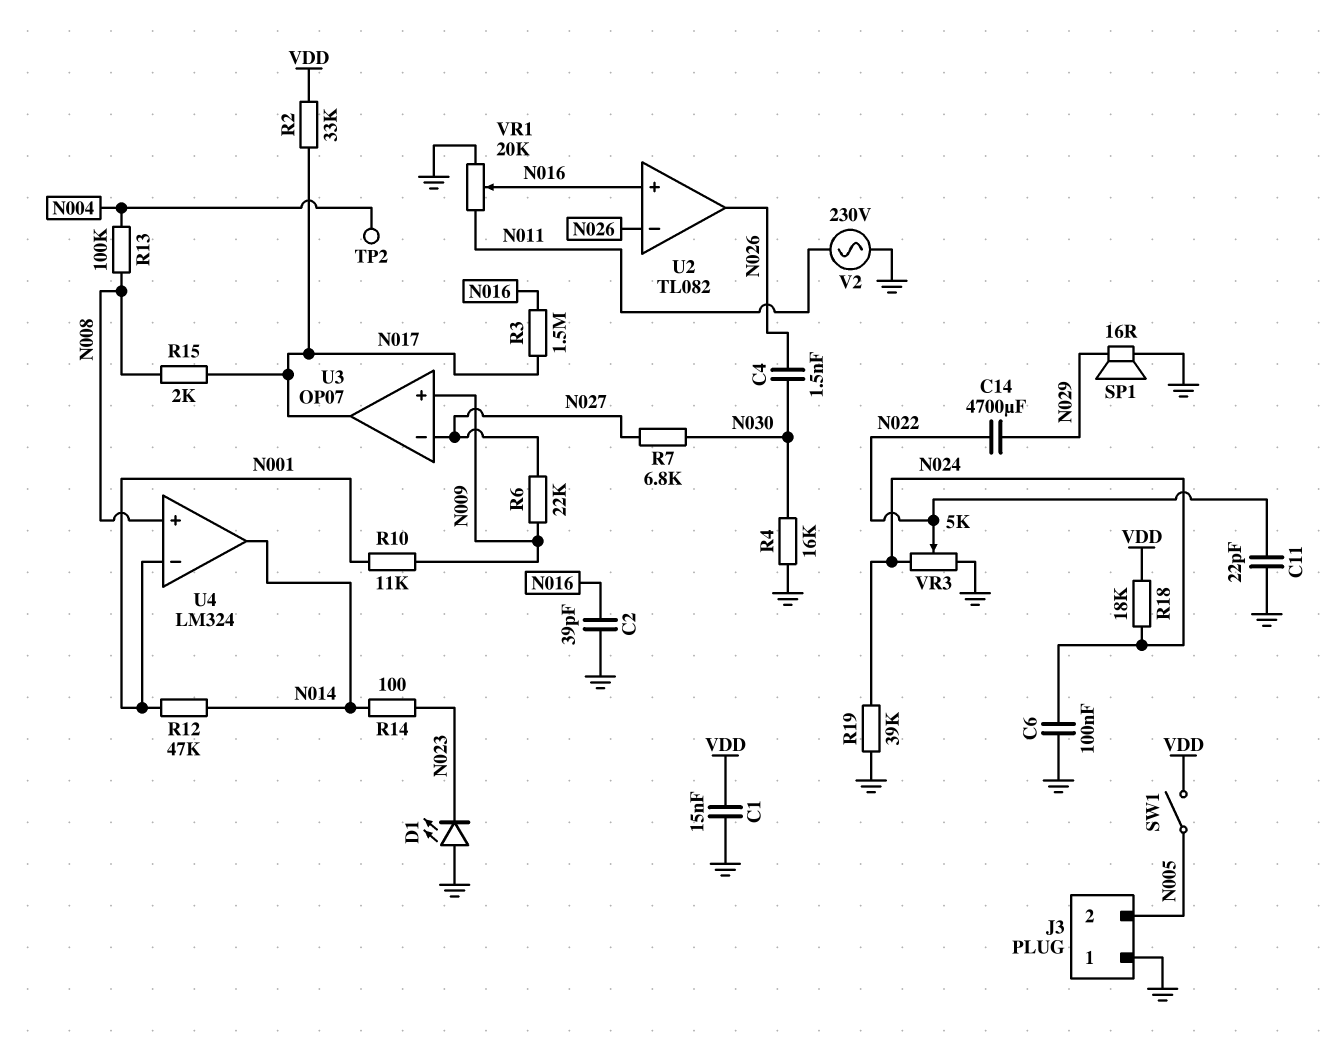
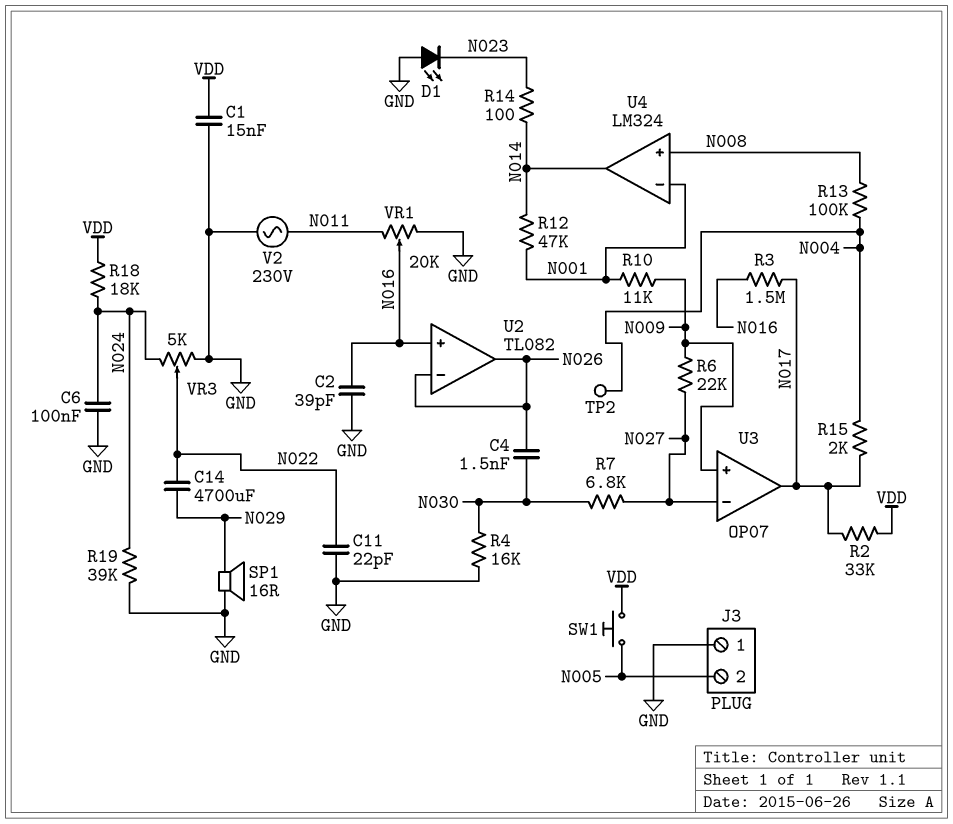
R15: 2k (N008, N017) -> 2k (N004, N017)
SW1: switch (N005, VDD) -> button (N005, VDD)

